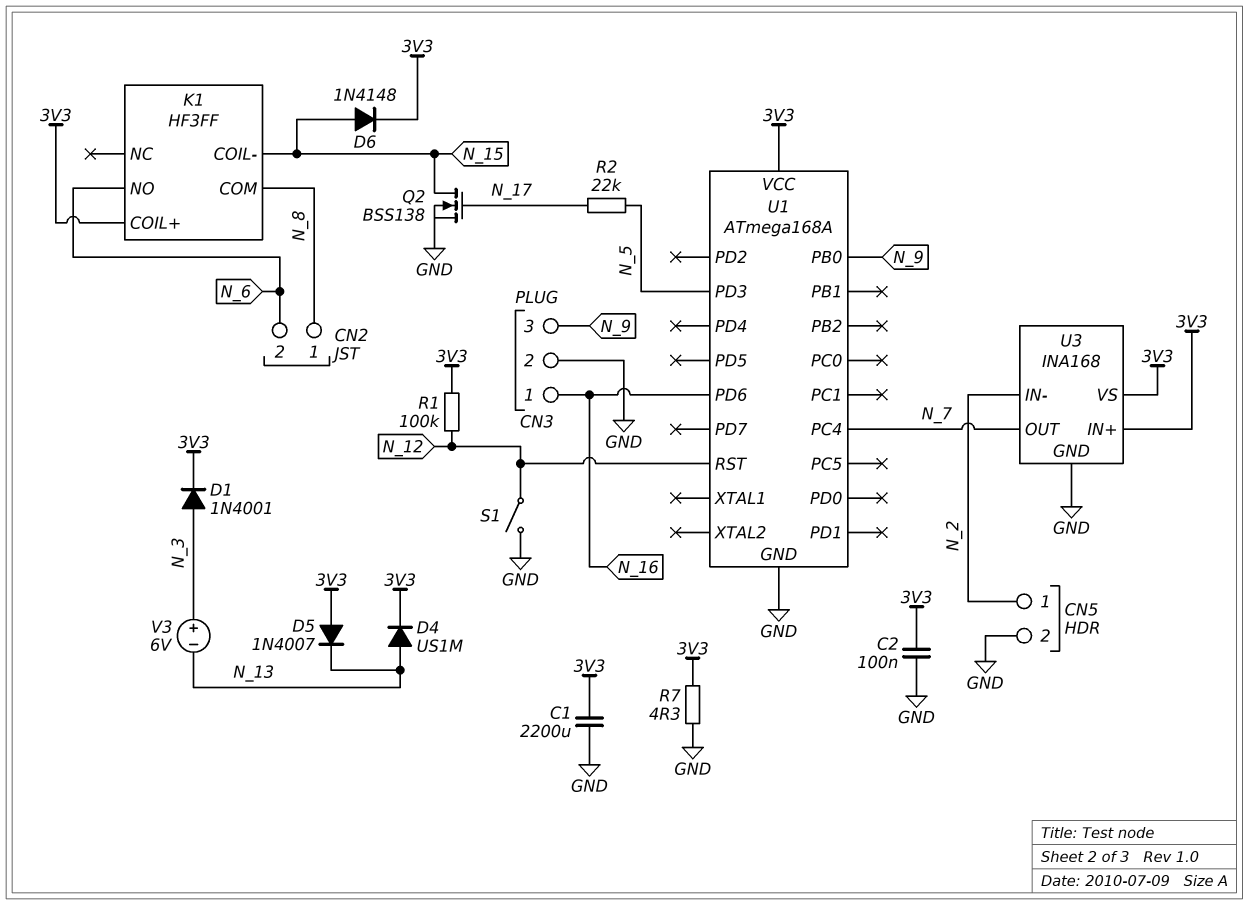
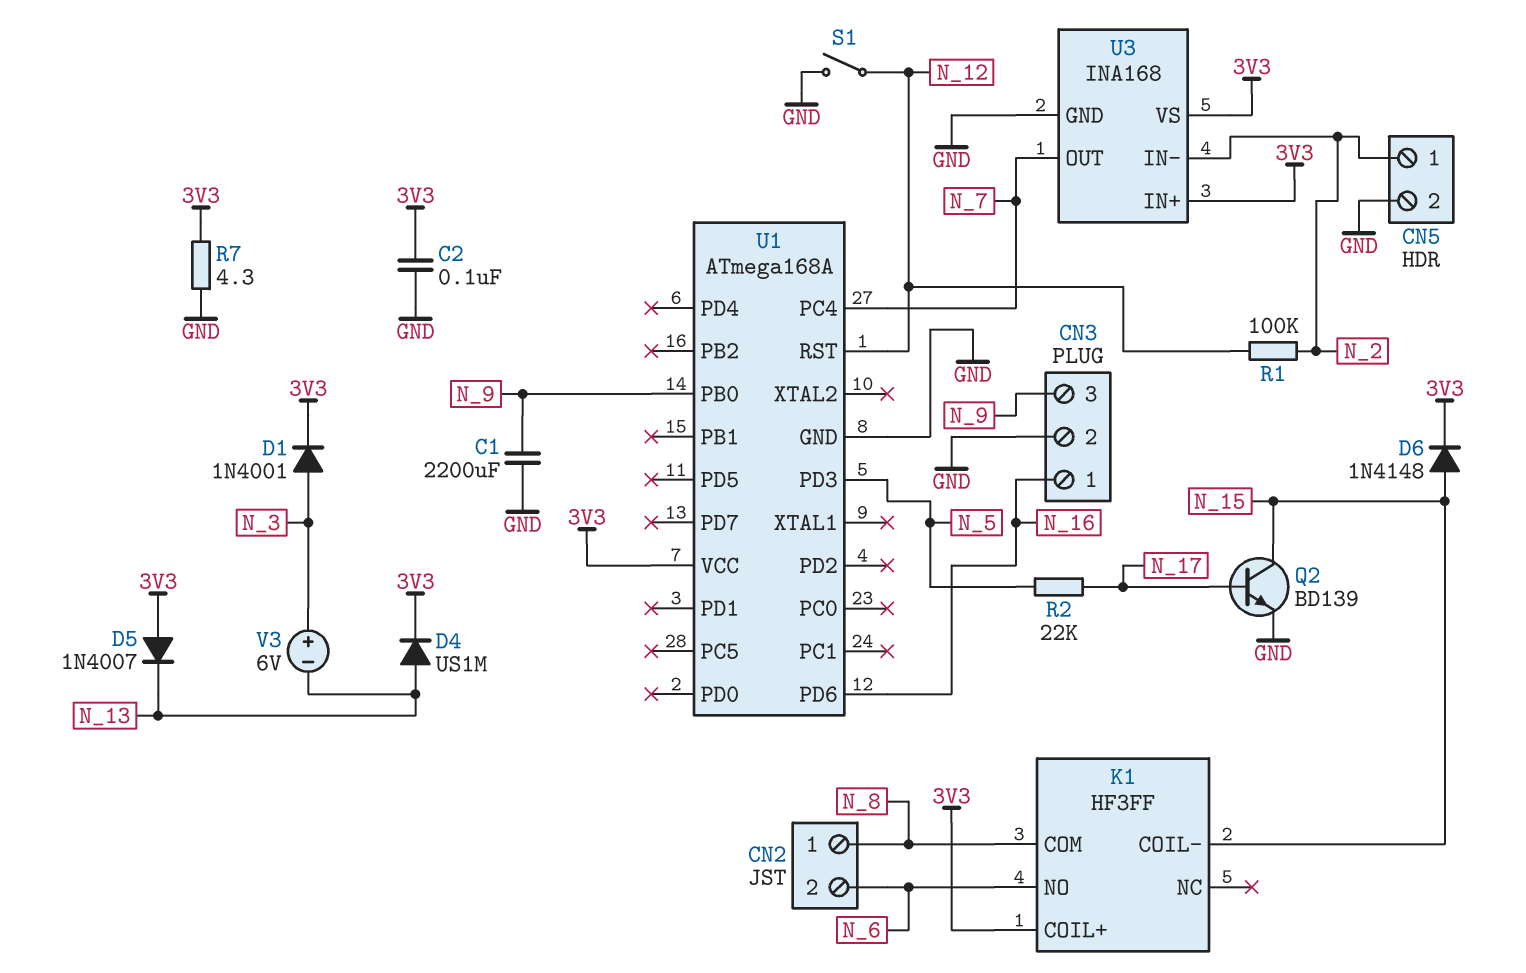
C1: 2200uF (3V3, GND) -> 2200uF (GND, N_9)
Q2: NMOS BSS138 (G N_17, D N_15, S GND) -> NPN BD139 (B N_17, C N_15, E GND)
R1: 100k (3V3, N_12) -> 100k (N_2, N_12)

